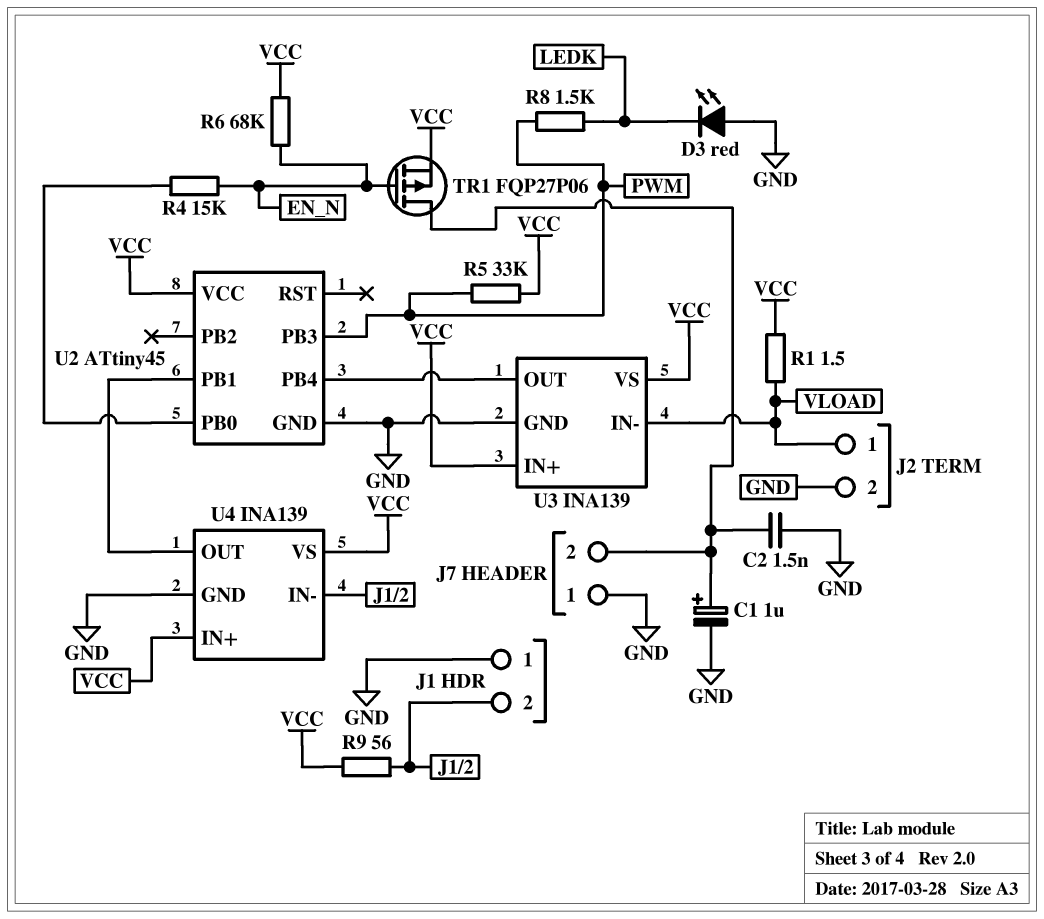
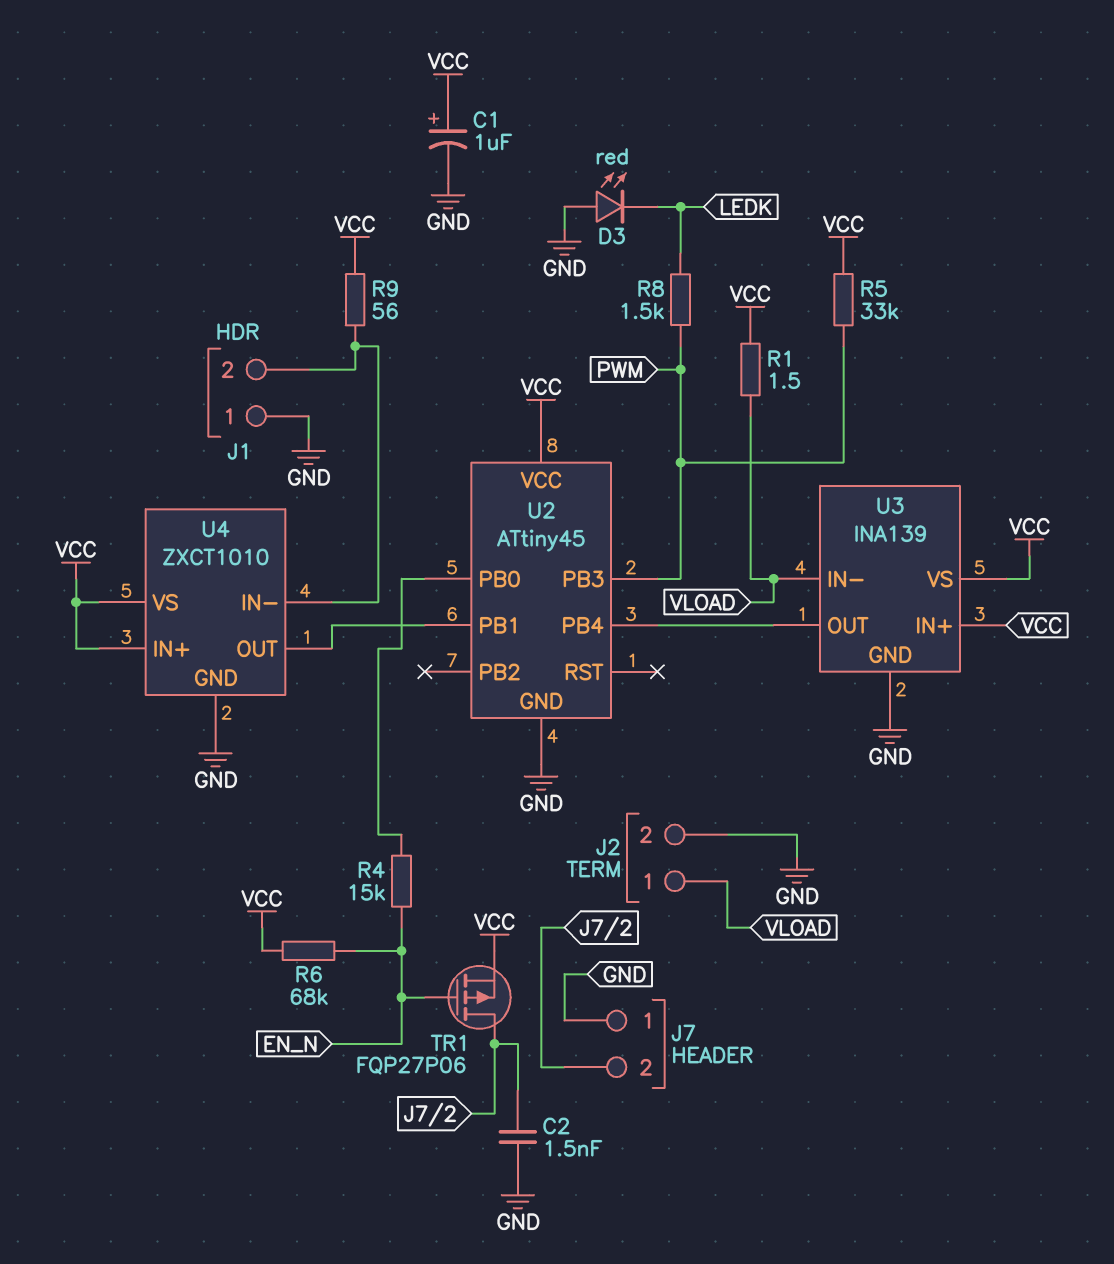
C1: 1uF (plus J7/2, minus GND) -> 1uF (plus VCC, minus GND)
U4: INA139 -> ZXCT1010

